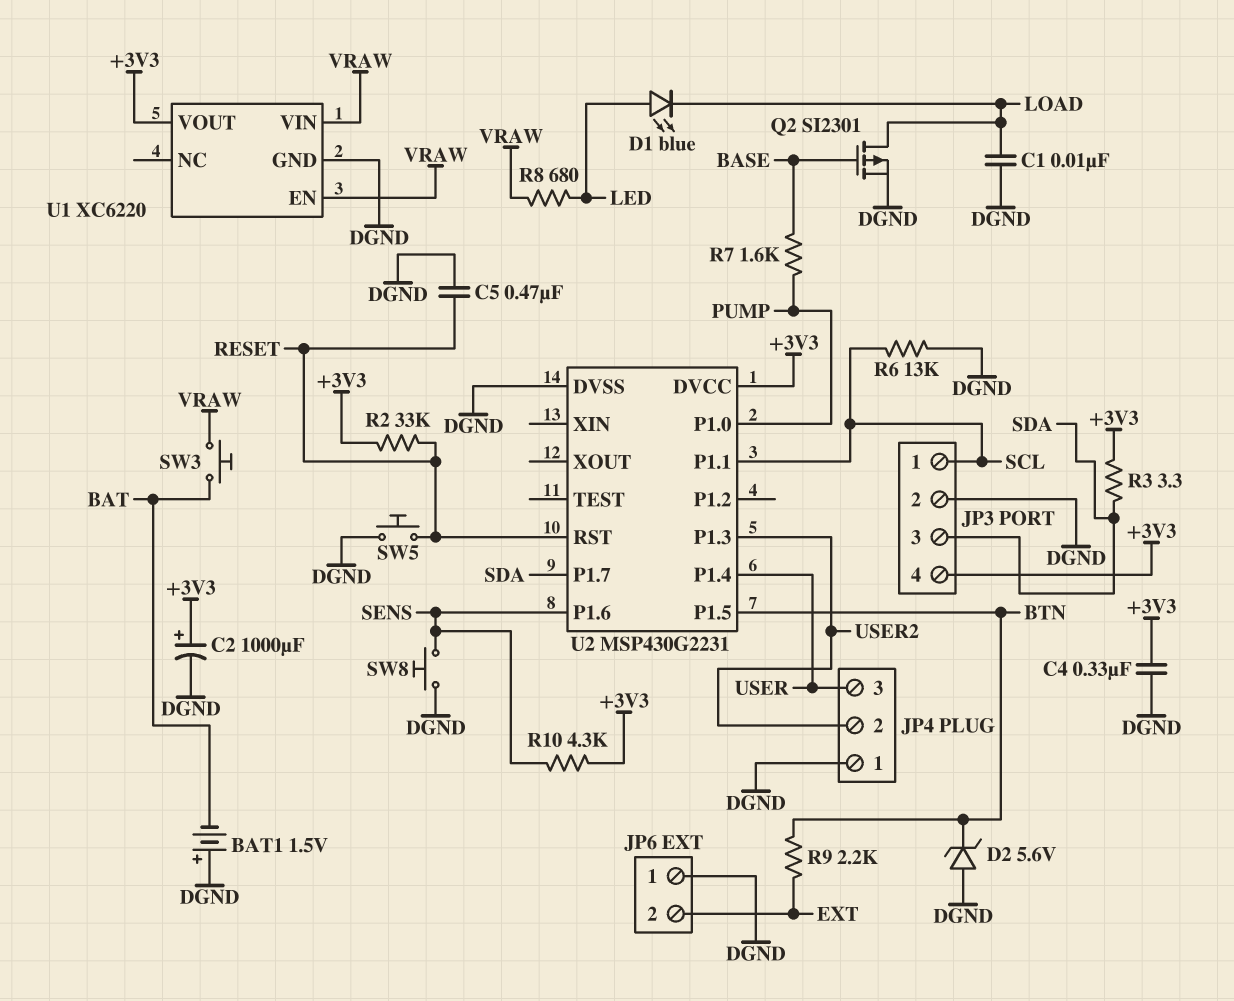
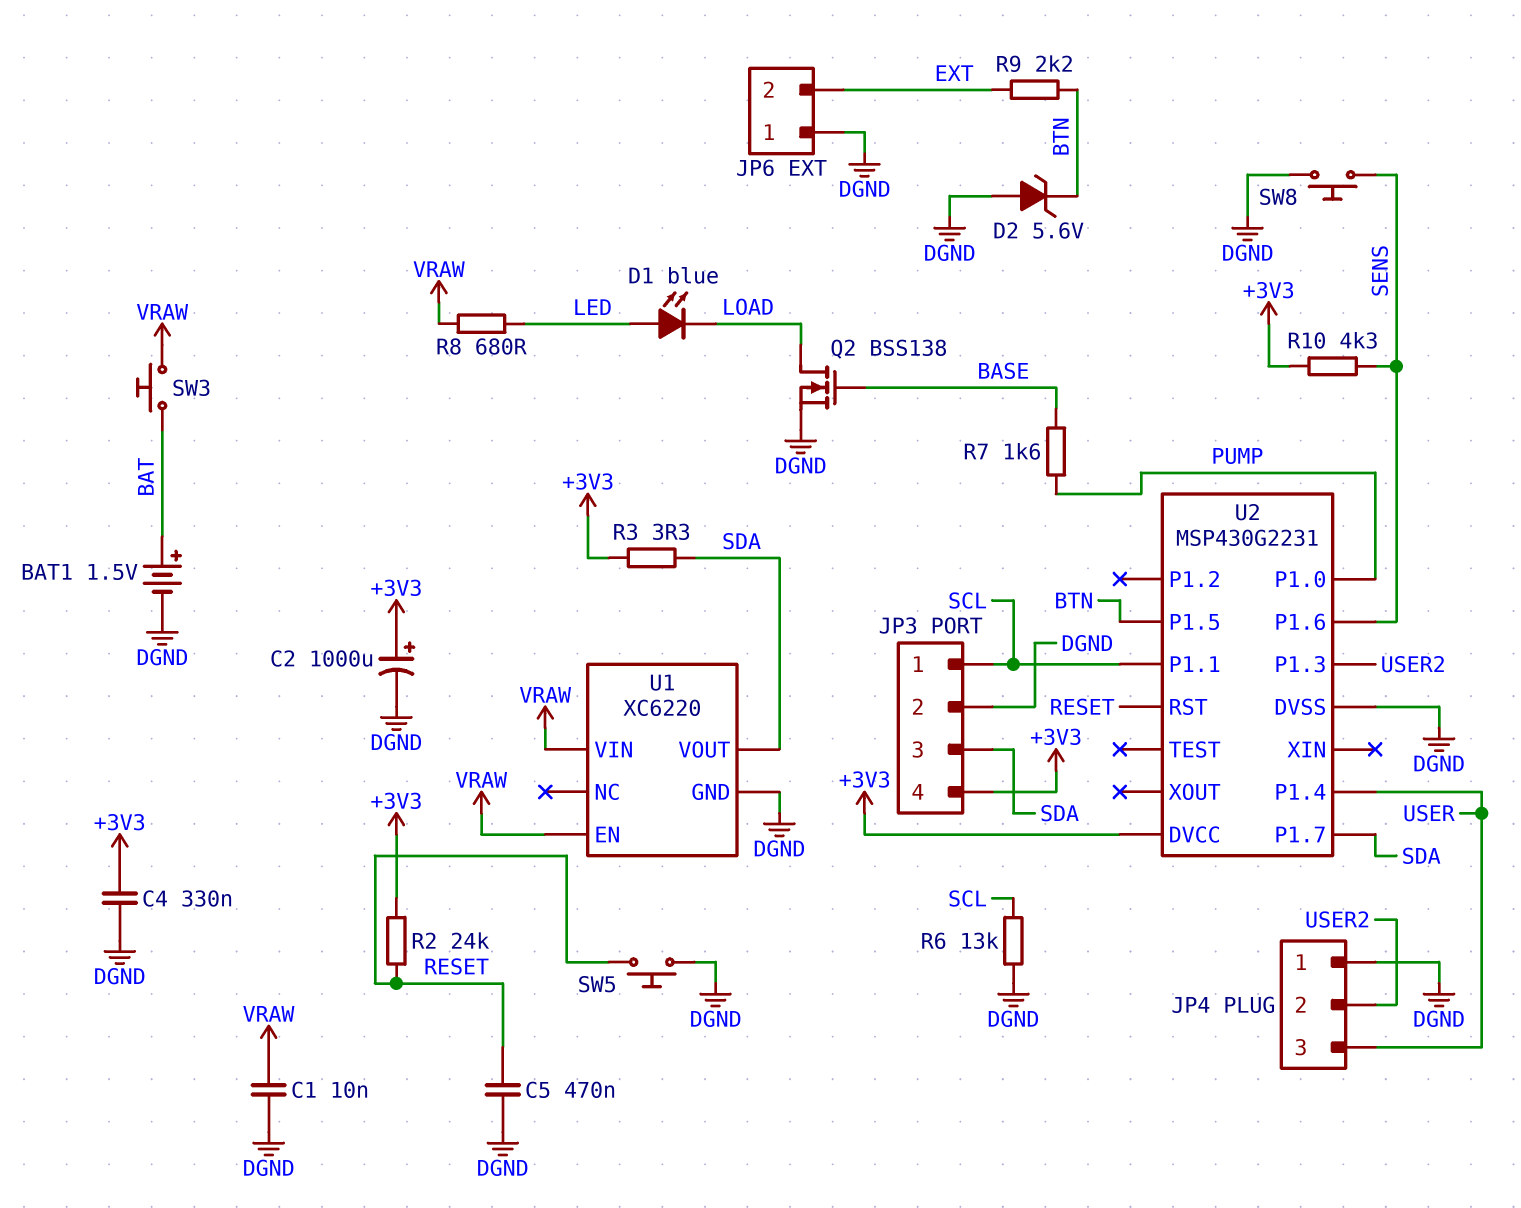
BAT1: 1.5V (plus DGND, minus BAT) -> 1.5V (plus BAT, minus DGND)
C1: 10nF (DGND, LOAD) -> 10nF (DGND, VRAW)
Q2: PMOS SI2301 (G BASE, D LOAD, S DGND) -> NMOS BSS138 (G BASE, D LOAD, S DGND)
R2: 33k (+3V3, RESET) -> 24k (+3V3, RESET)
U1 pin VOUT: +3V3 -> SDA

